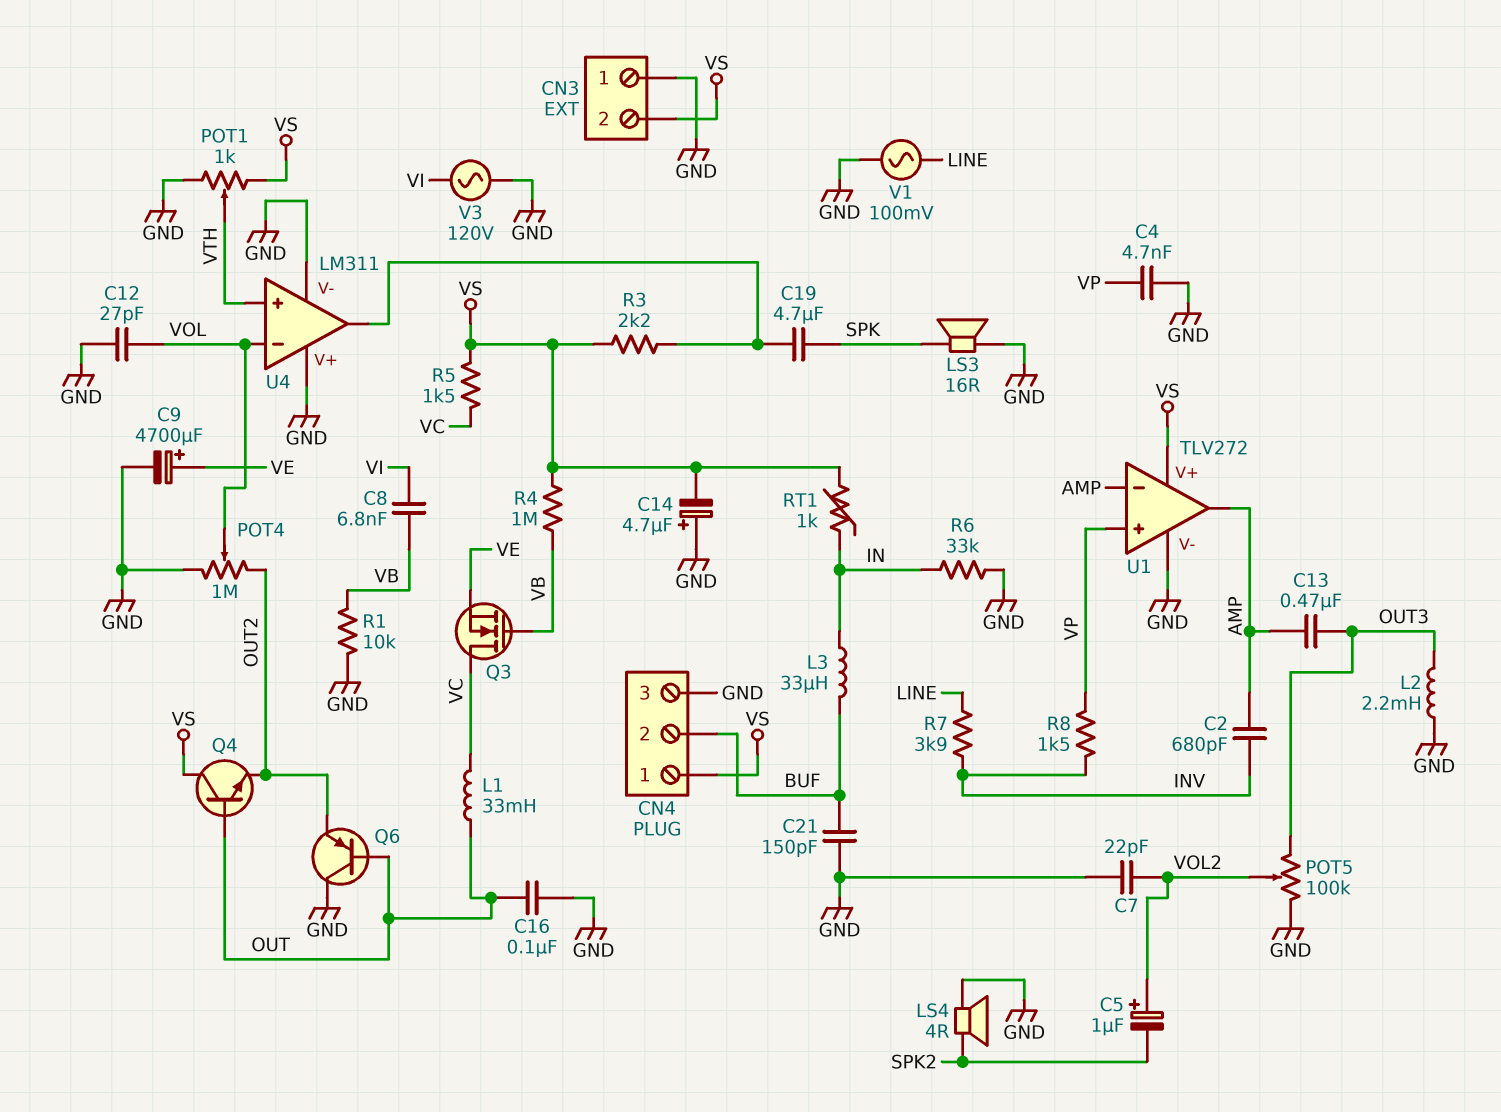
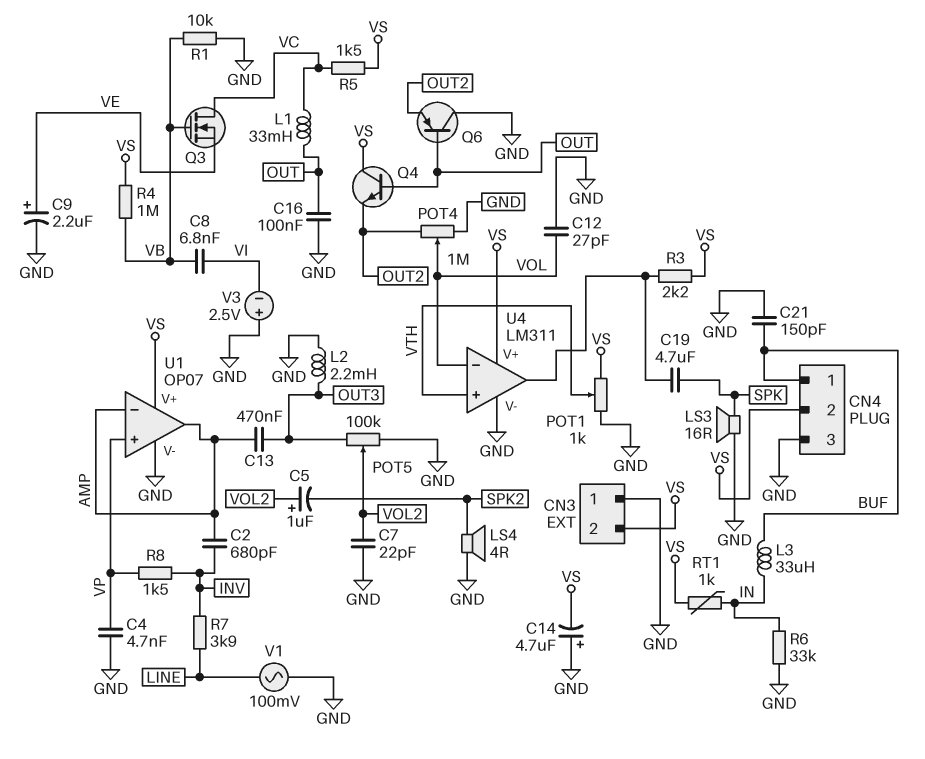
C9: 4700uF (plus VE, minus GND) -> 2.2uF (plus VE, minus GND)
CN4 pin 1: VS -> BUF
CN4 pin 2: BUF -> VS
U1: TLV272 -> OP07
U4 pin V+: GND -> VS
V3: AC 120V (GND, VI) -> 2.5V (plus GND, minus VI)

